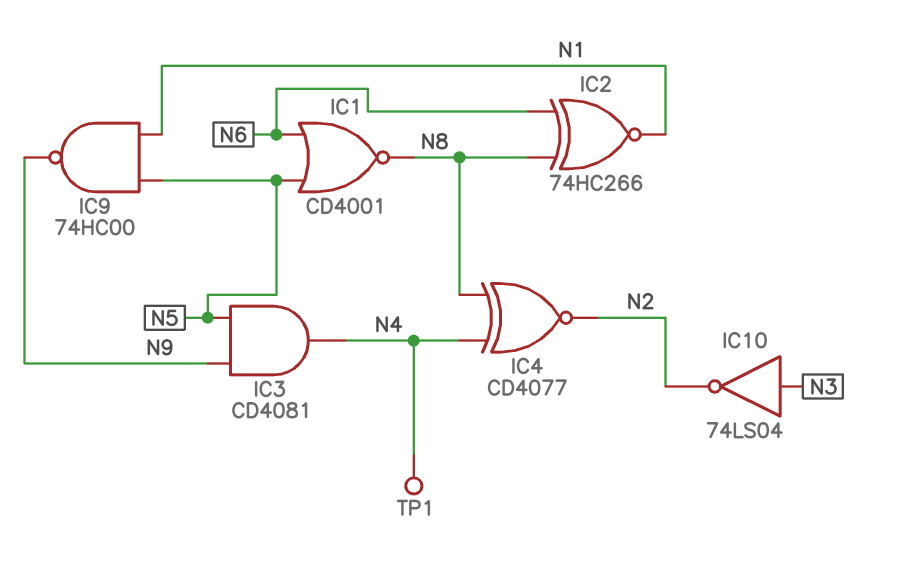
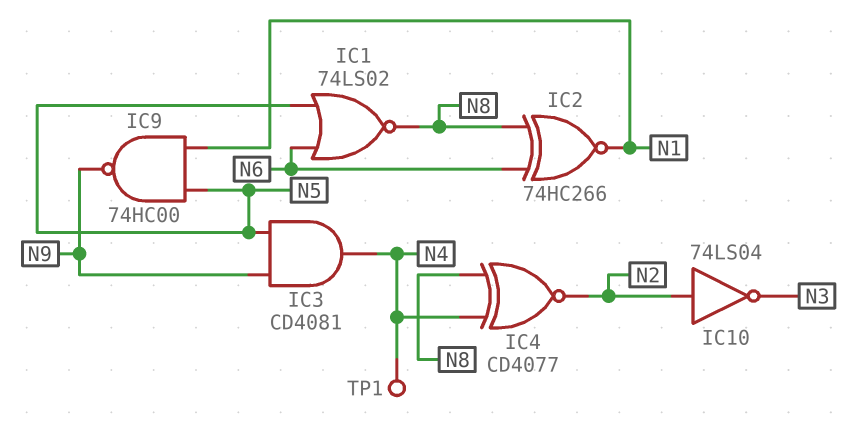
IC1: NOR CD4001 (in N5, in N6, out N8) -> NOR 74LS02 (in N5, in N6, out N8)
IC10: NOT 74LS04 (in N3, out N2) -> NOT 74LS04 (in N2, out N3)

